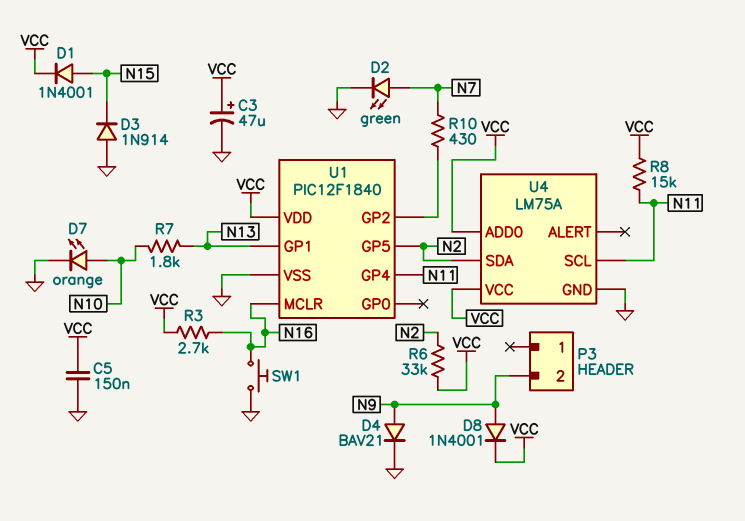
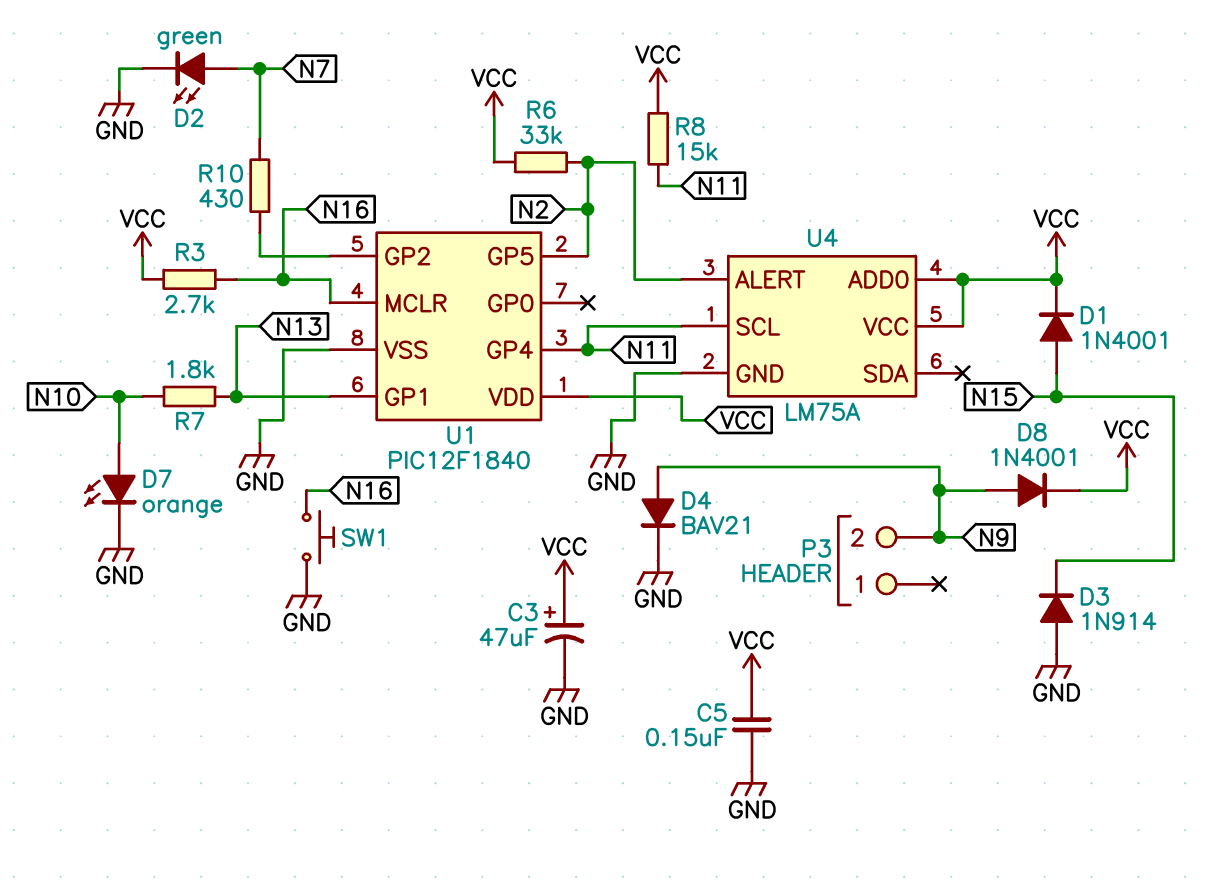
U4 pin ALERT: none -> N2
U4 pin SDA: N2 -> none

